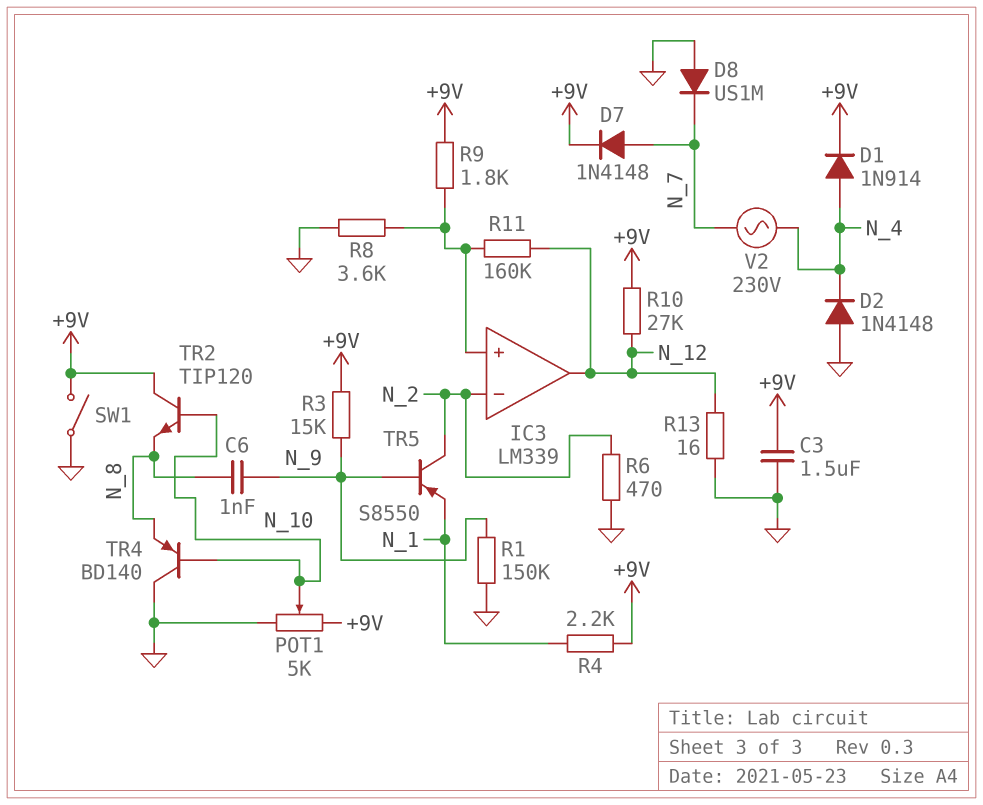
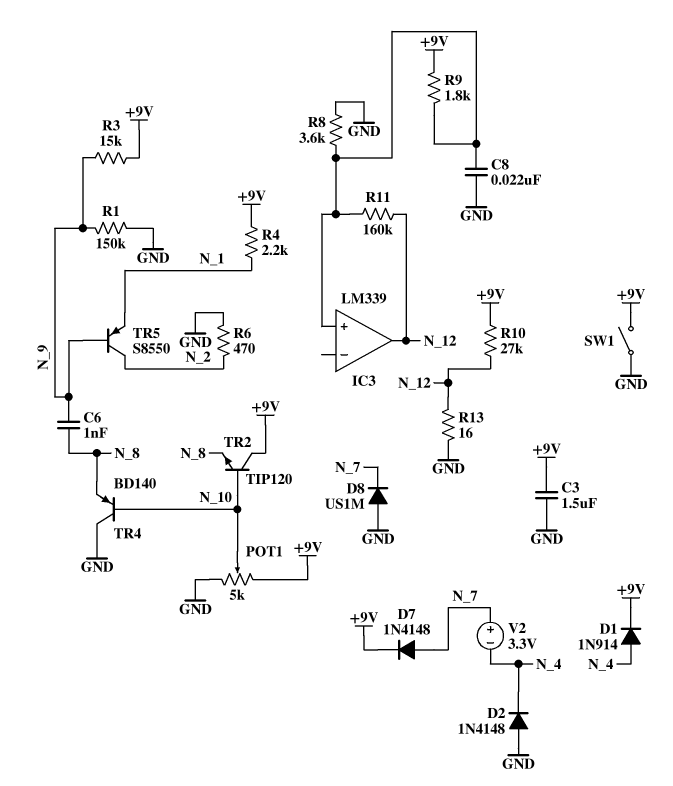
C8: none -> 22nF (GND, IC3/in+)
IC3 pin in-: N_2 -> none
V2: AC 230V (N_4, N_7) -> 3.3V (plus N_7, minus N_4)

